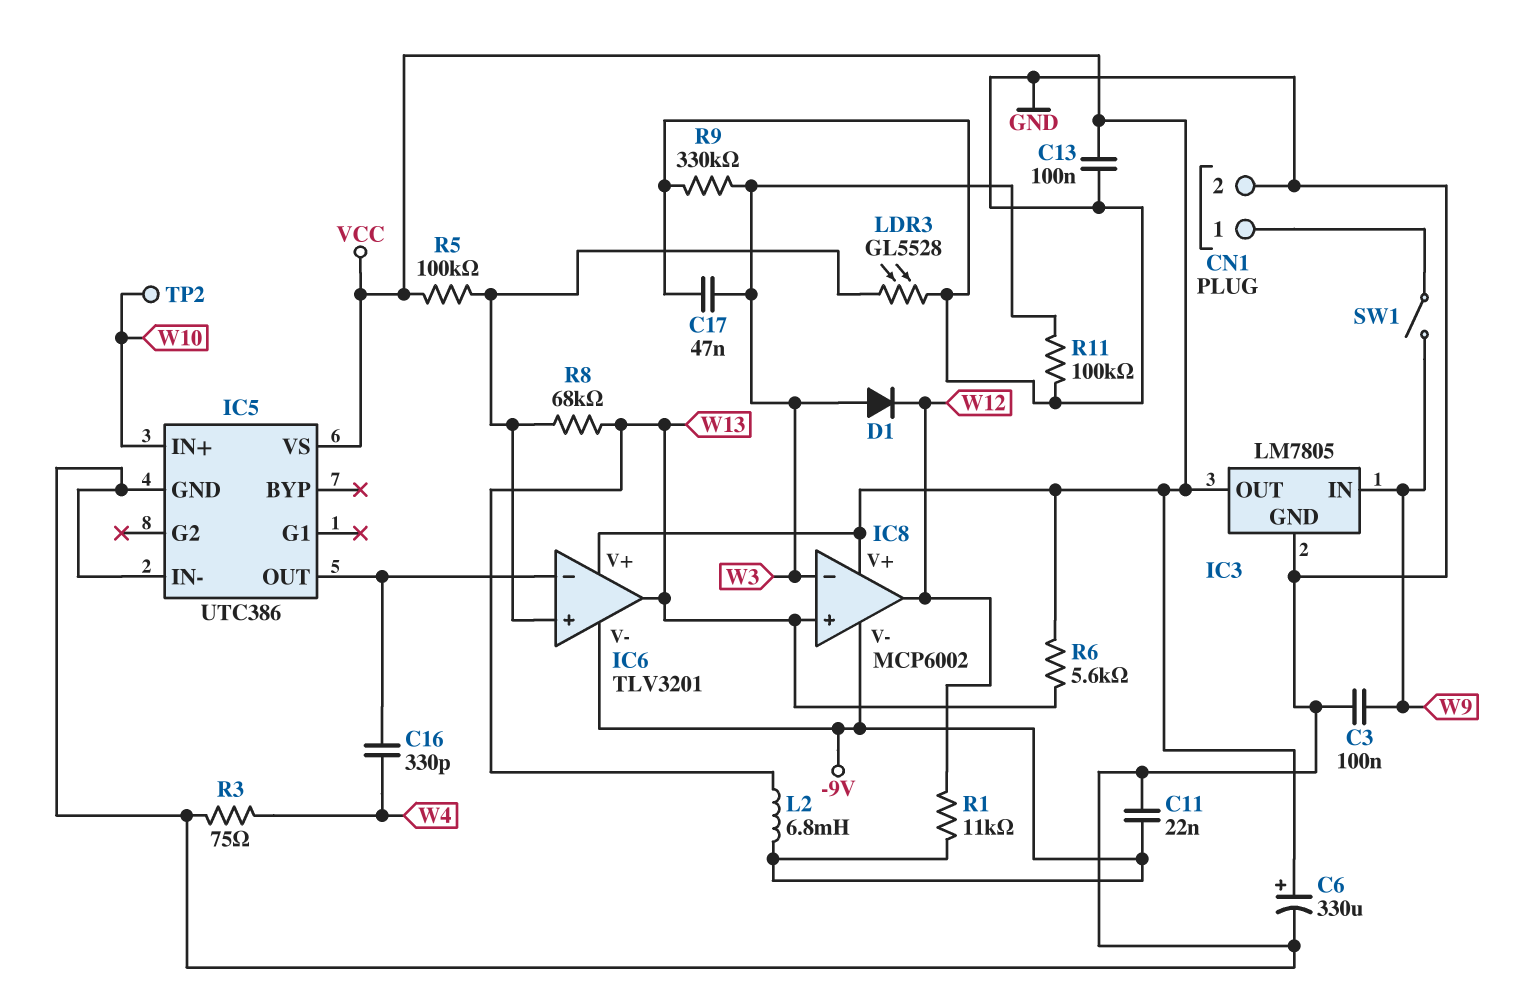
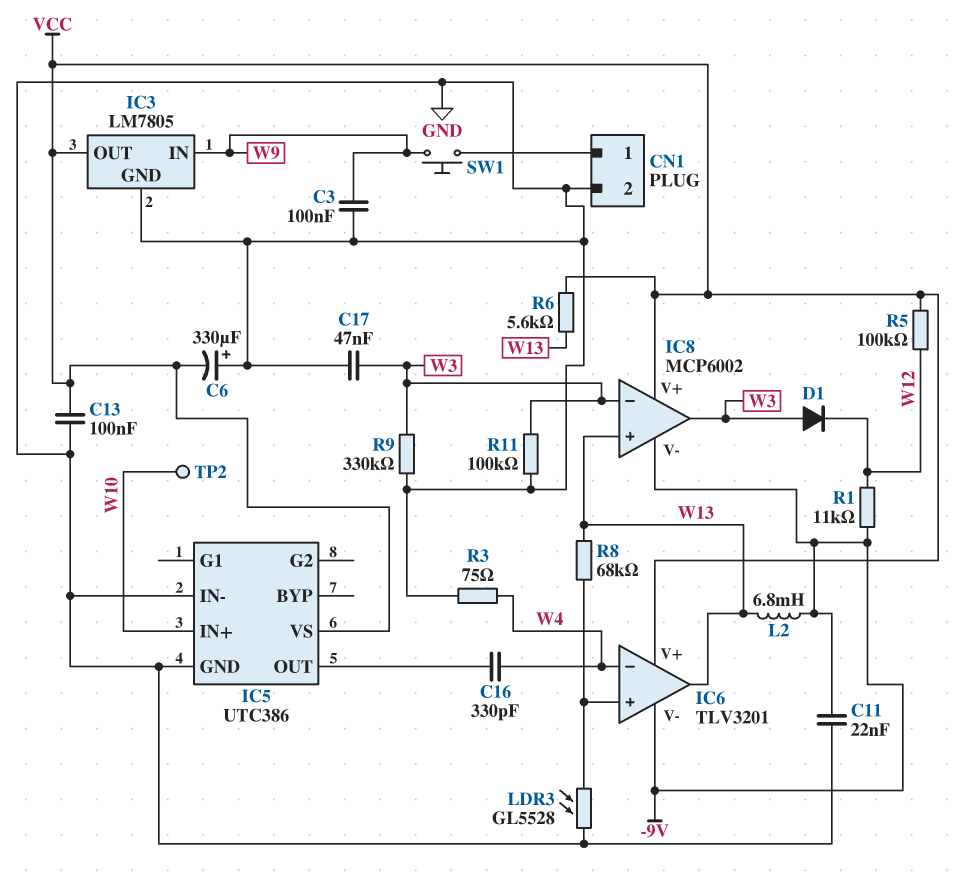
C6: 330uF (plus VCC, minus GND) -> 330uF (plus GND, minus VCC)
IC6 pin in-: IC5/OUT -> W4
IC8 pin out: W12 -> W3
R5: 100k (IC6/in+, VCC) -> 100k (VCC, W12)
SW1: switch (CN1/1, W9) -> button (CN1/1, W9)

